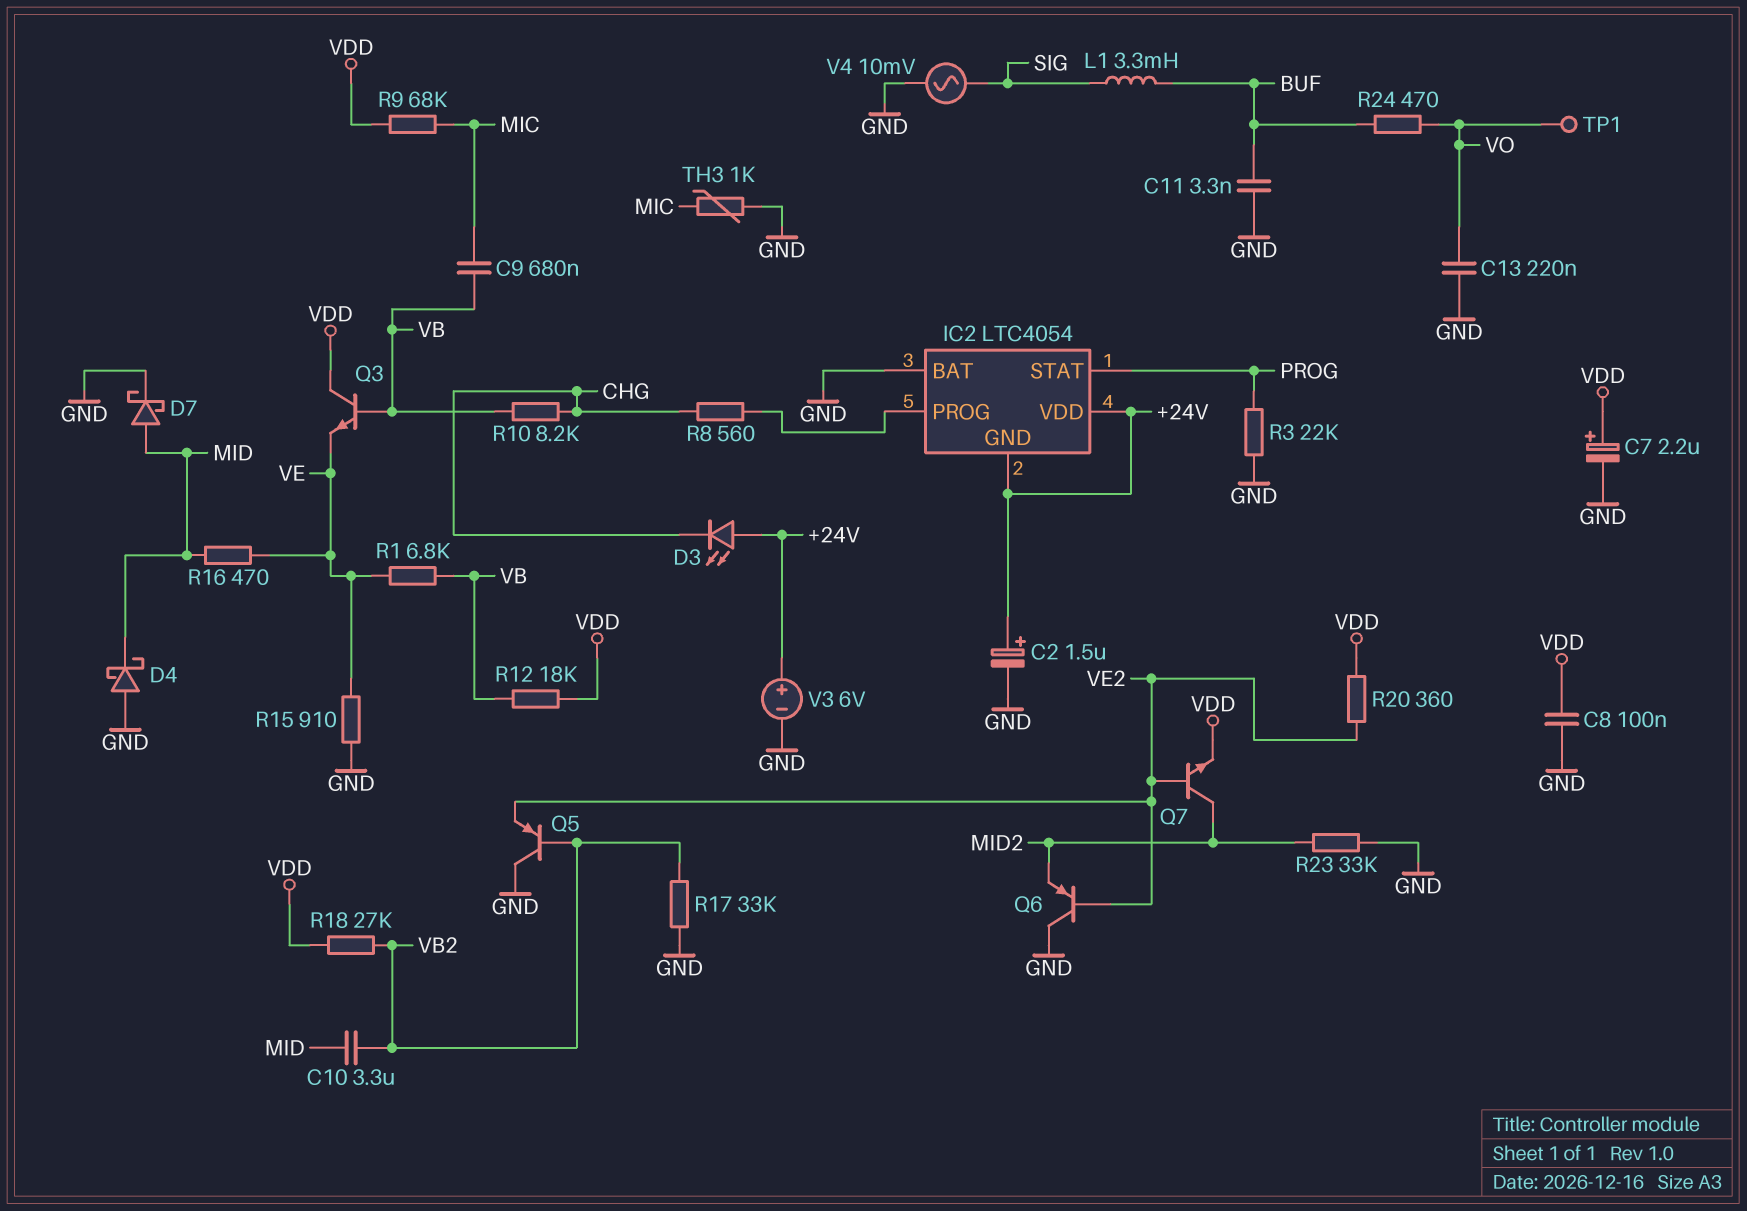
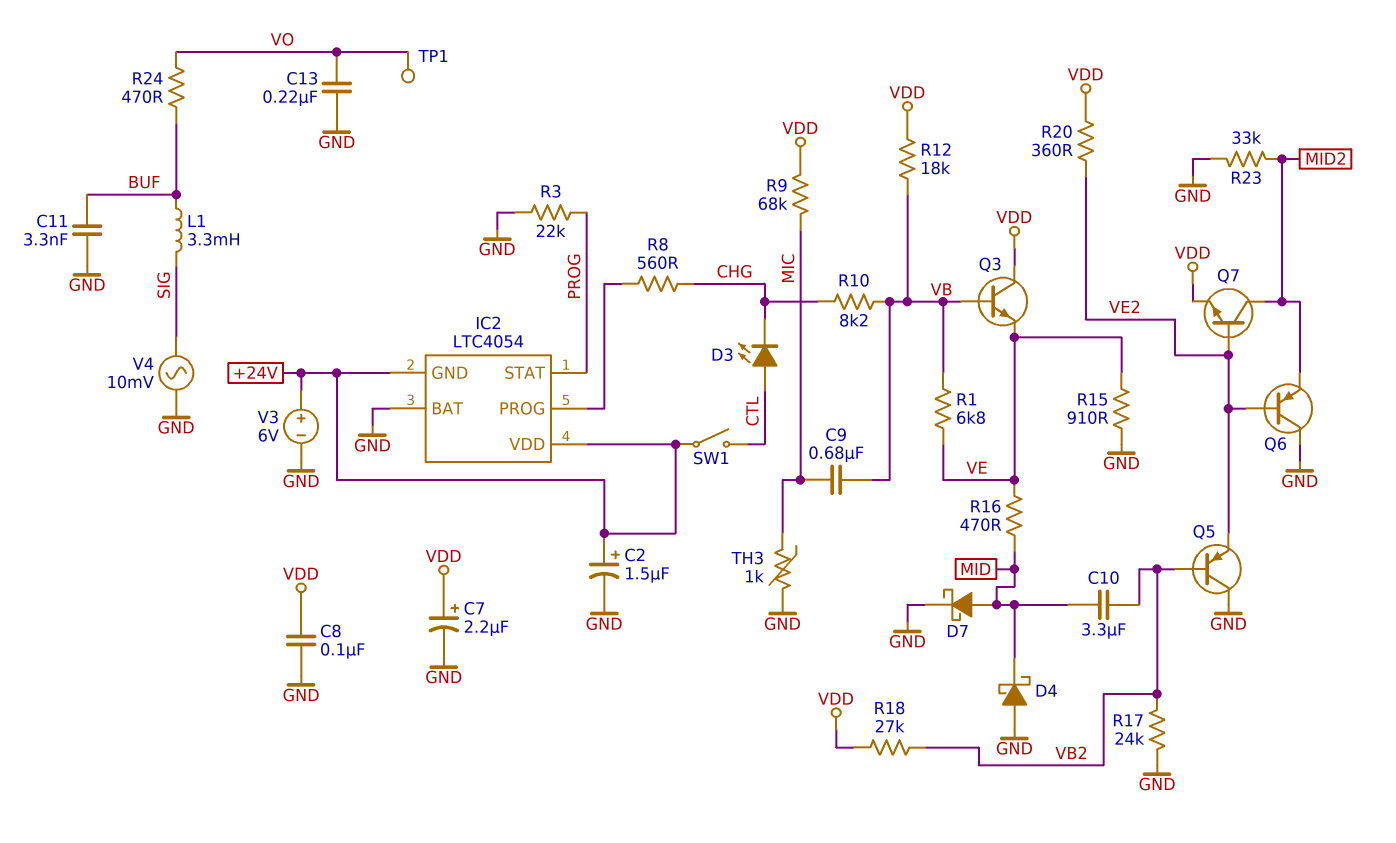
D3: LED (A +24V, K CHG) -> LED (A CTL, K CHG)
R17: 33k (GND, VB2) -> 24k (GND, VB2)
SW1: none -> switch (+24V, CTL)

